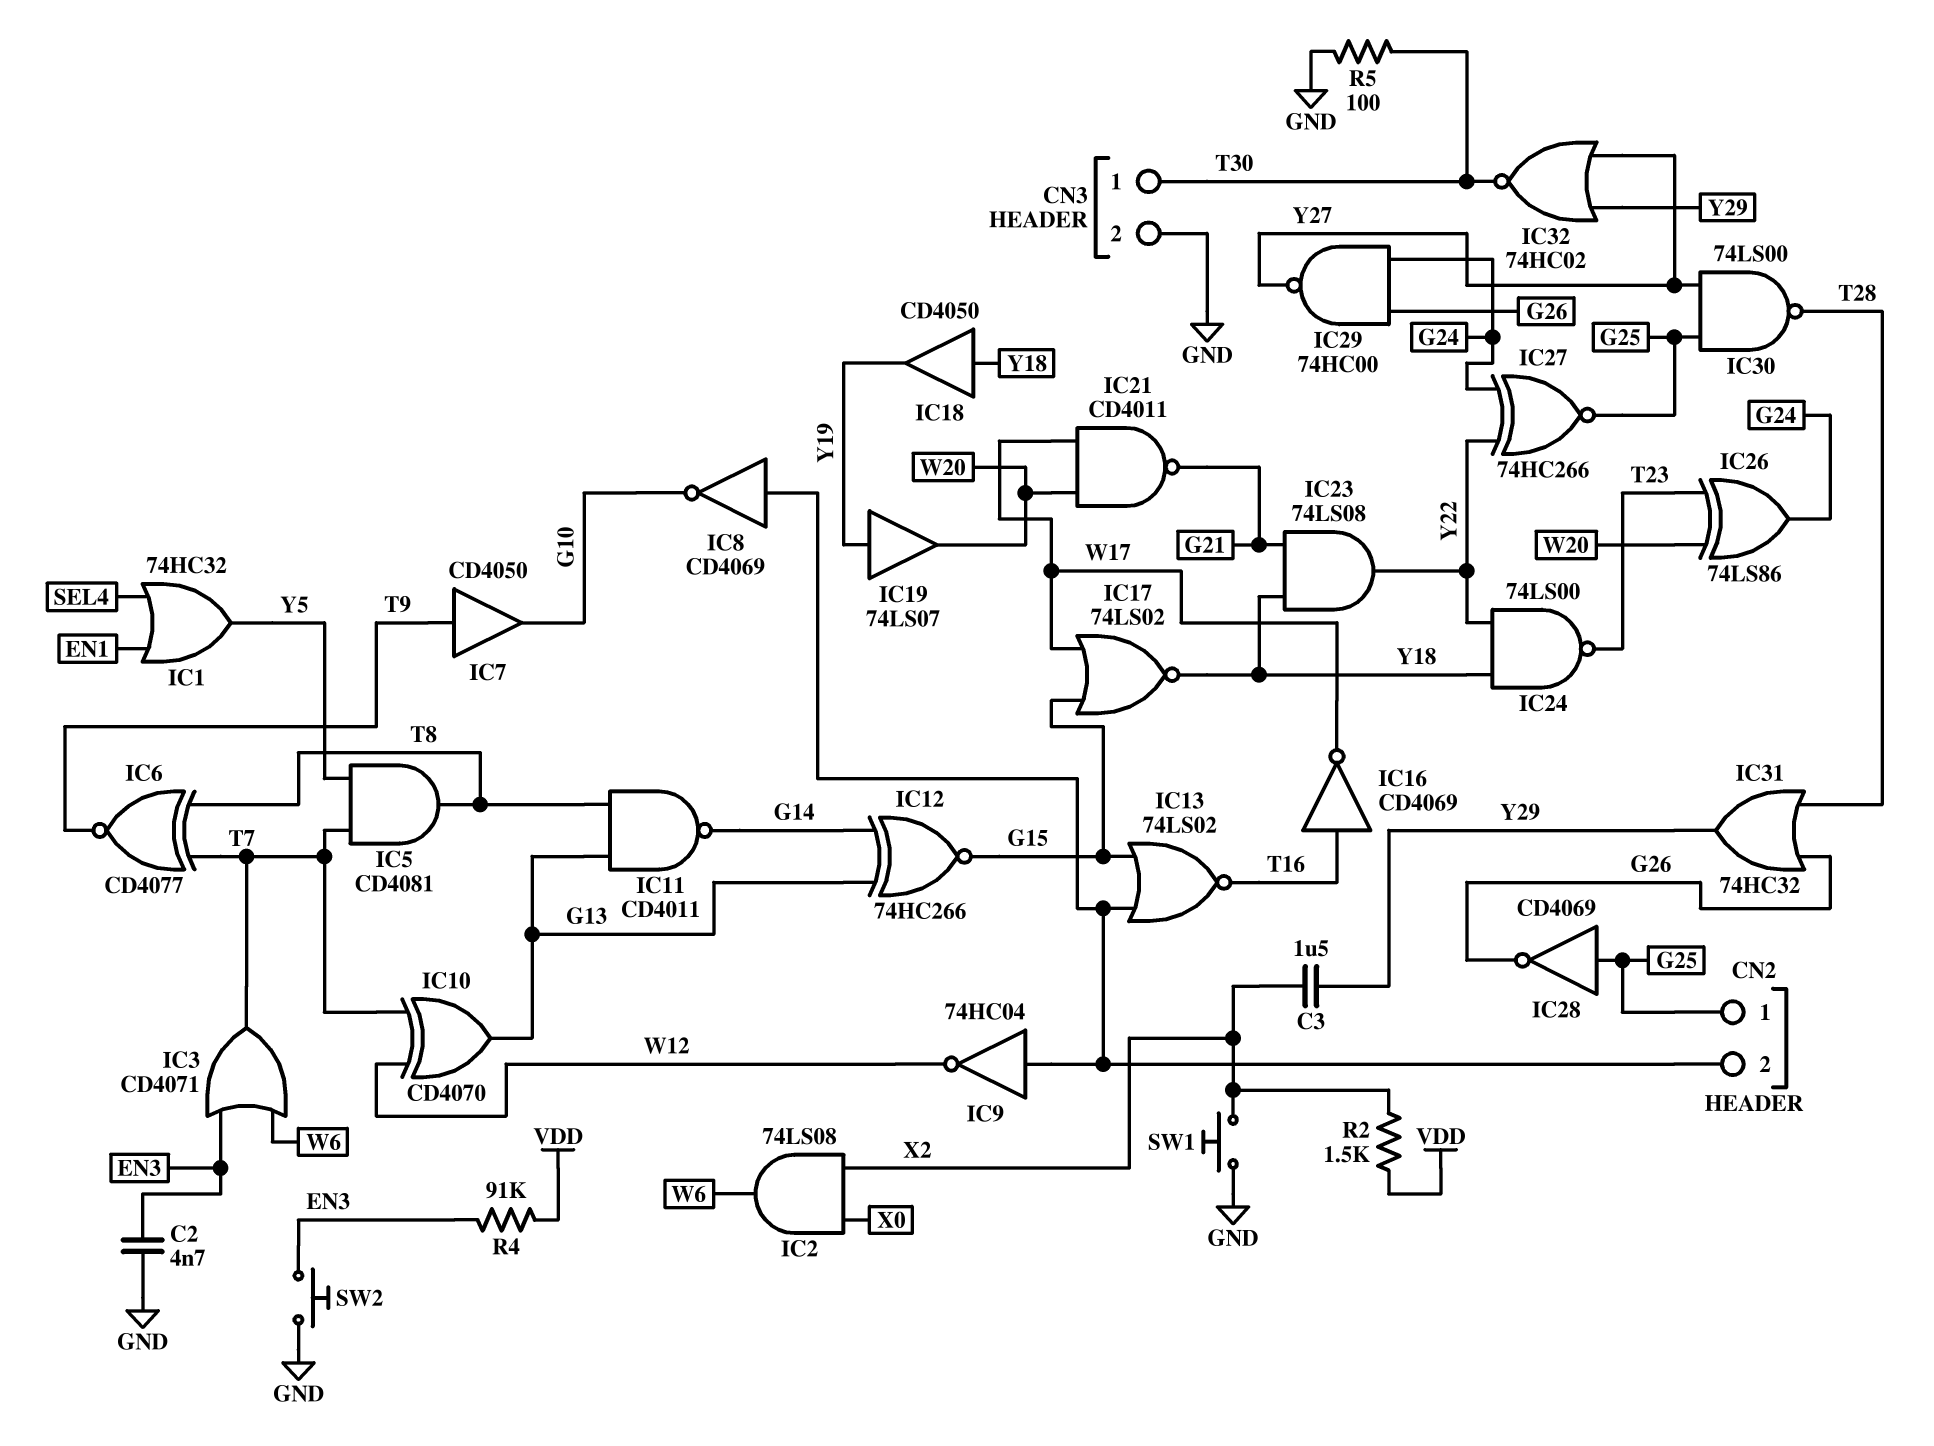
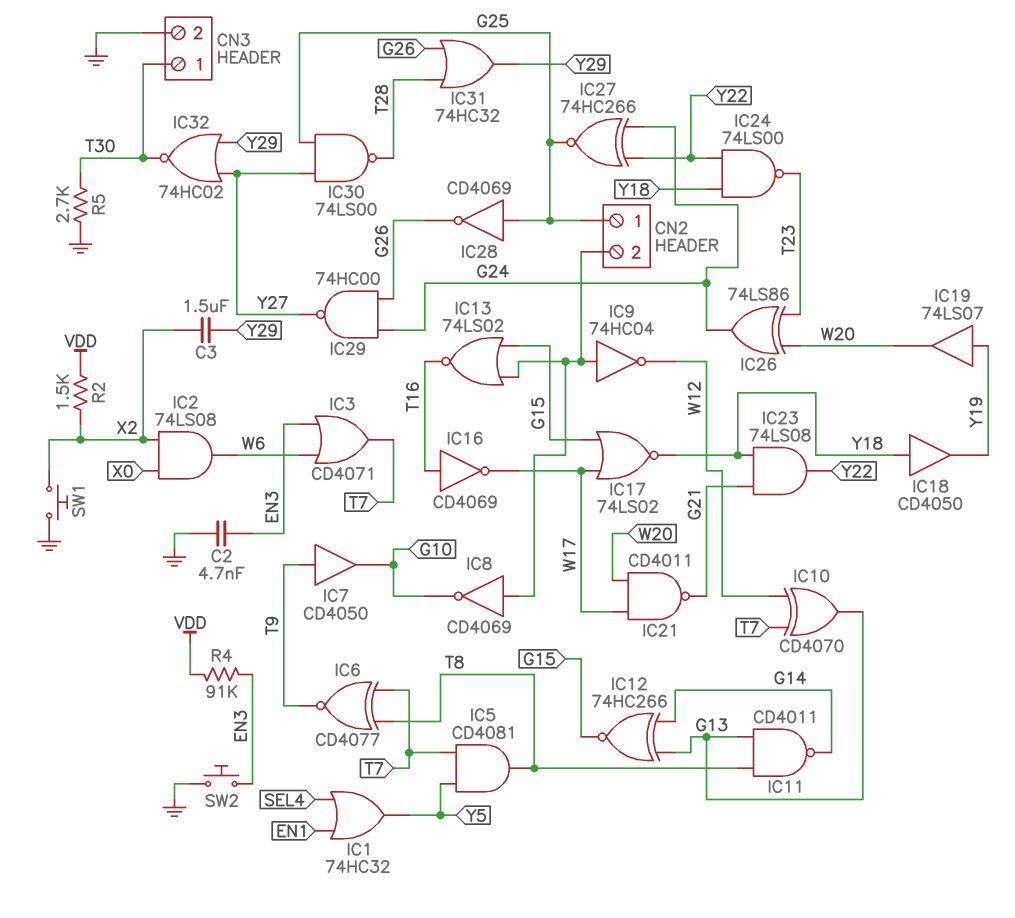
R5: 100 (GND, T30) -> 2.7k (GND, T30)

